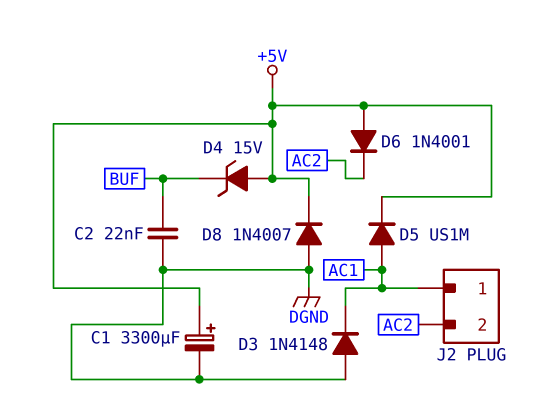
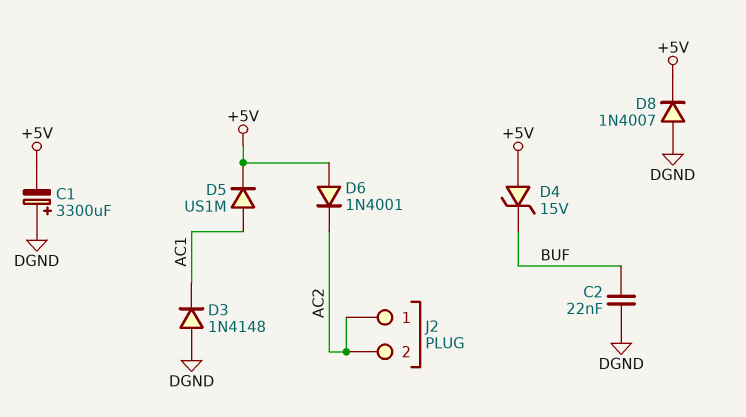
C1: 3300uF (plus +5V, minus DGND) -> 3300uF (plus DGND, minus +5V)
J2 pin 1: AC1 -> AC2

